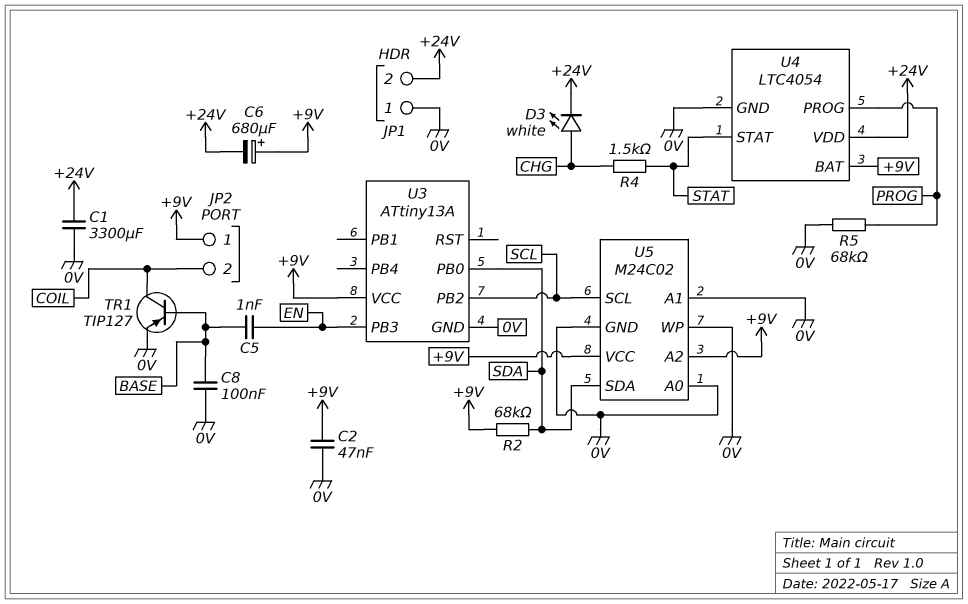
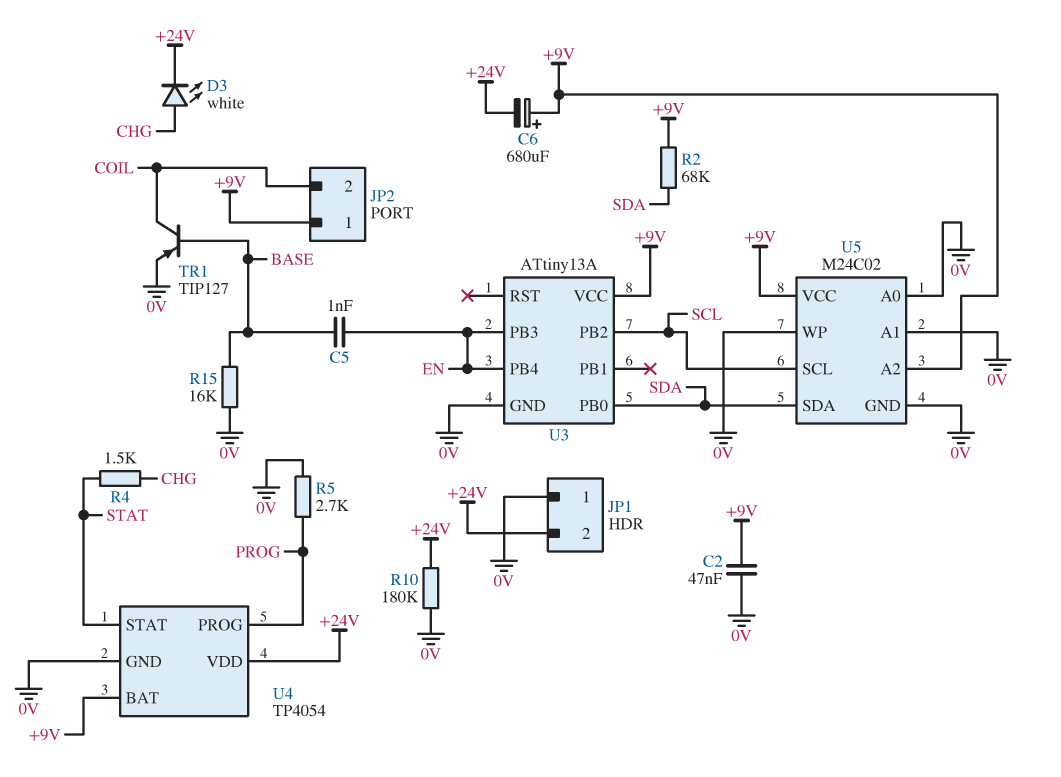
C1: 3300uF (+24V, 0V) -> none
C8: 100nF (0V, BASE) -> none
R5: 68k (0V, PROG) -> 2.7k (0V, PROG)
R10: none -> 180k (+24V, 0V)
R15: none -> 16k (0V, BASE)
U3 pin PB4: none -> EN
U4: LTC4054 -> TP4054

